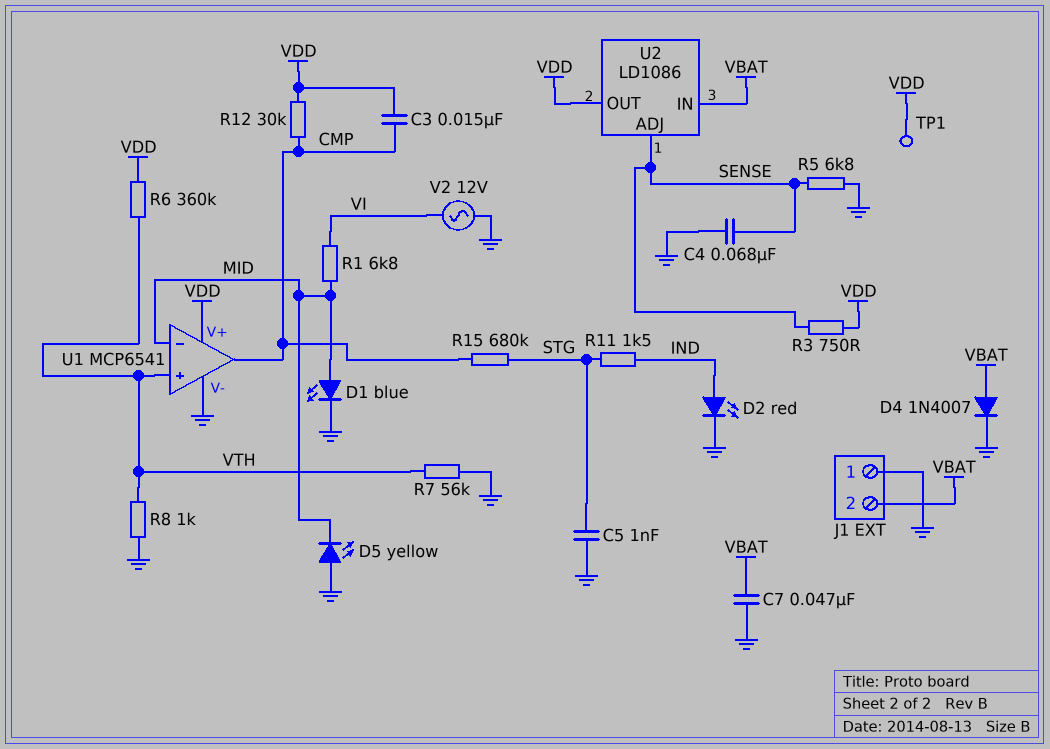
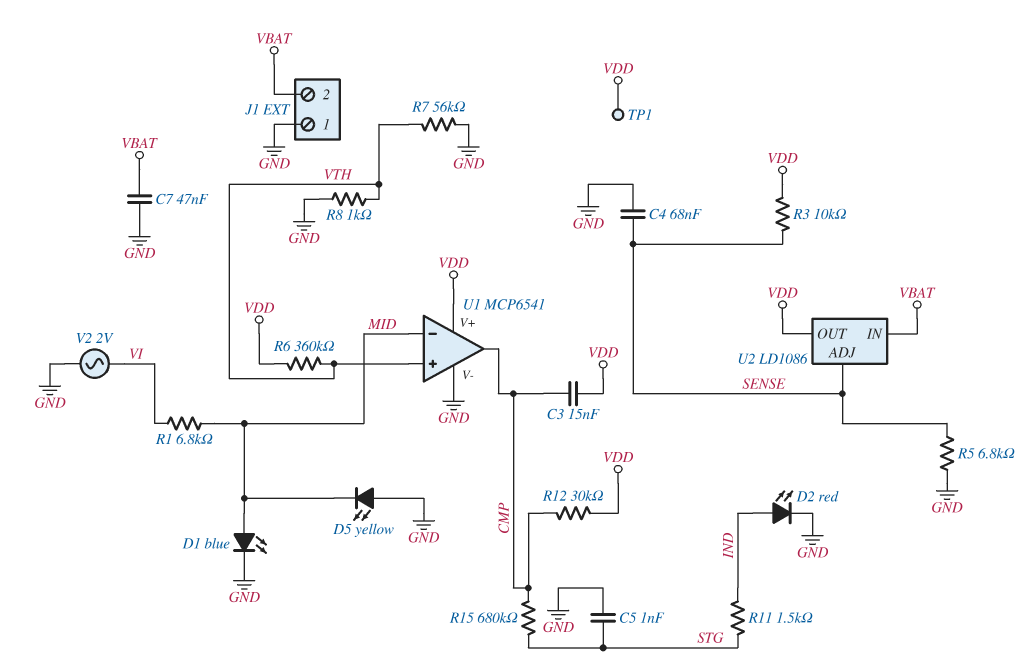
D4: diode 1N4007 (A VBAT, K GND) -> none
R3: 750 (SENSE, VDD) -> 10k (SENSE, VDD)
V2: AC 12V (GND, VI) -> AC 2V (GND, VI)

